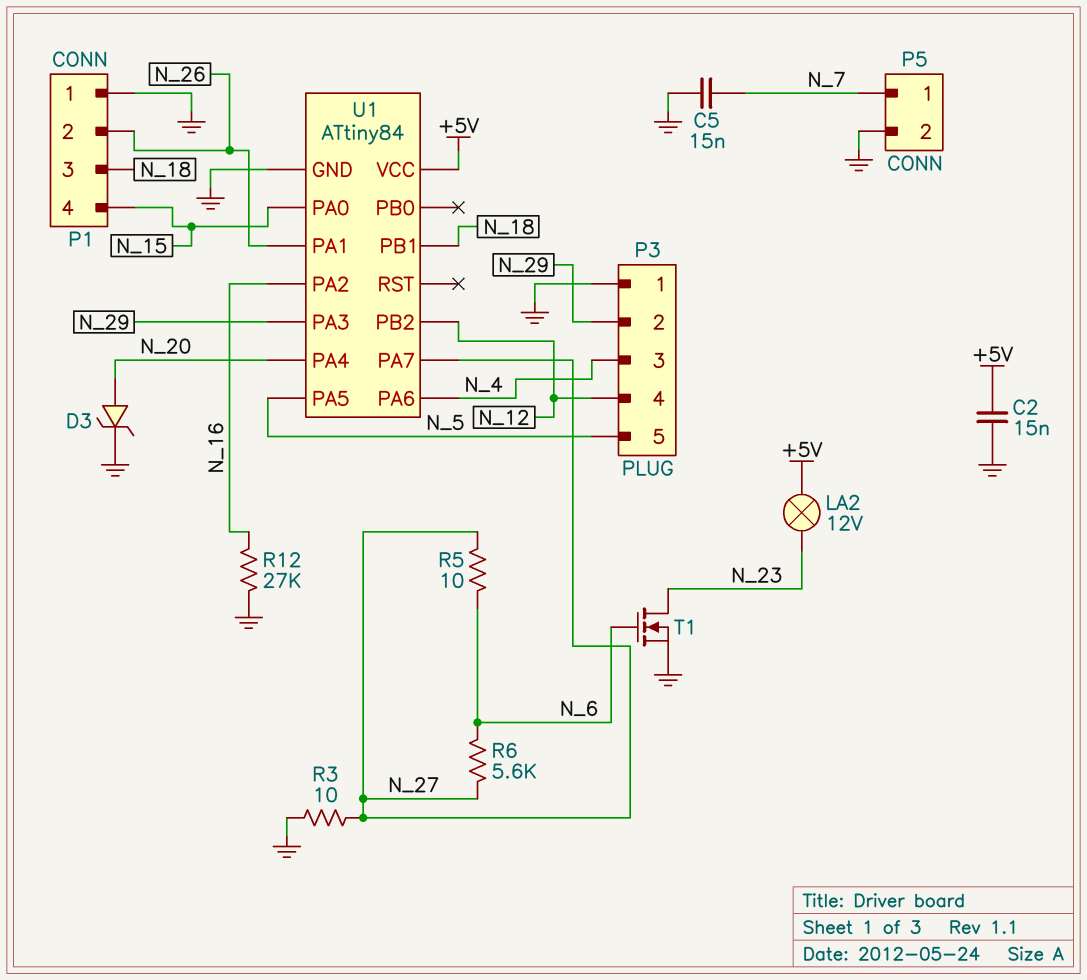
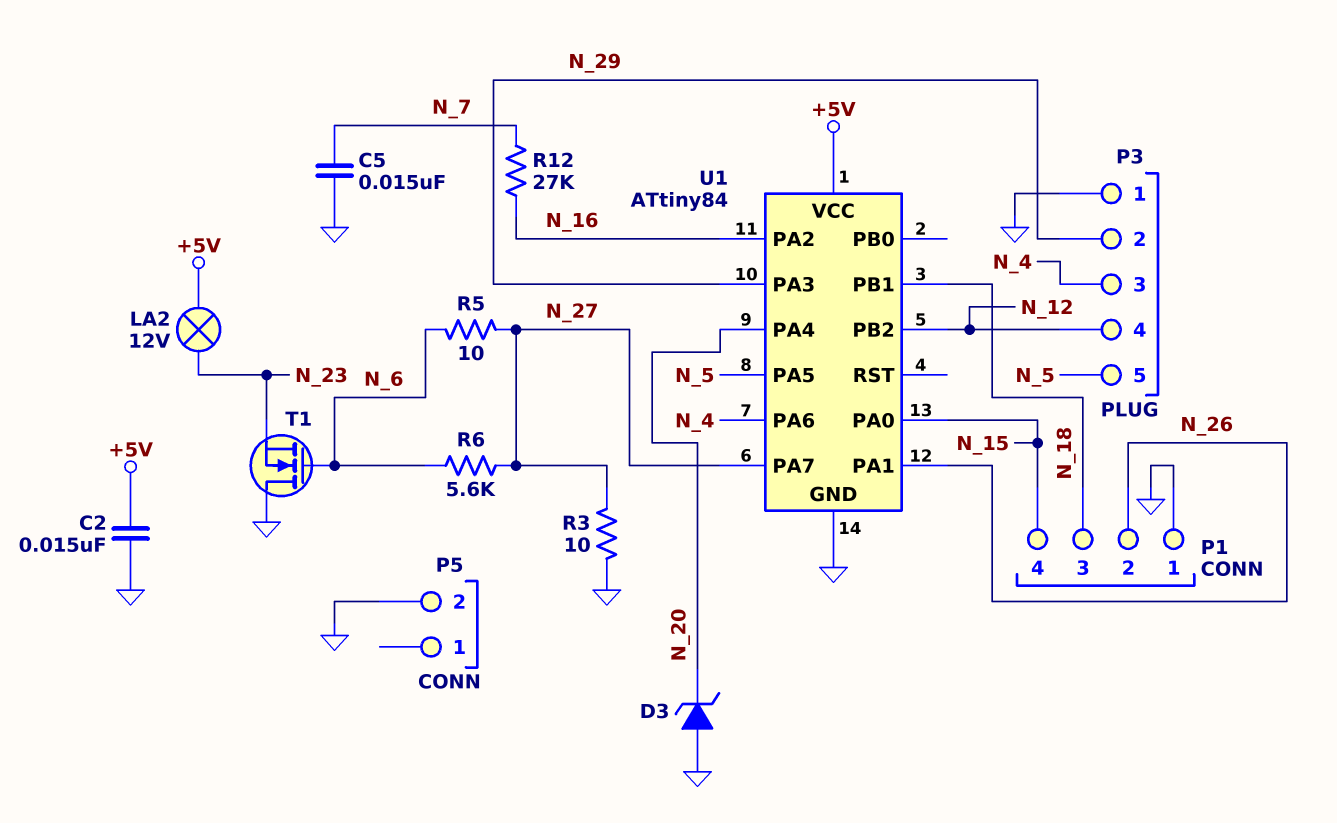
D3: zener (A N_20, K GND) -> zener (A GND, K N_20)
P5 pin 1: N_7 -> none
R12: 27k (GND, N_16) -> 27k (N_7, N_16)
T1: NMOS (G N_6, D N_23, S GND) -> NMOS (G N_6, D GND, S N_23)

